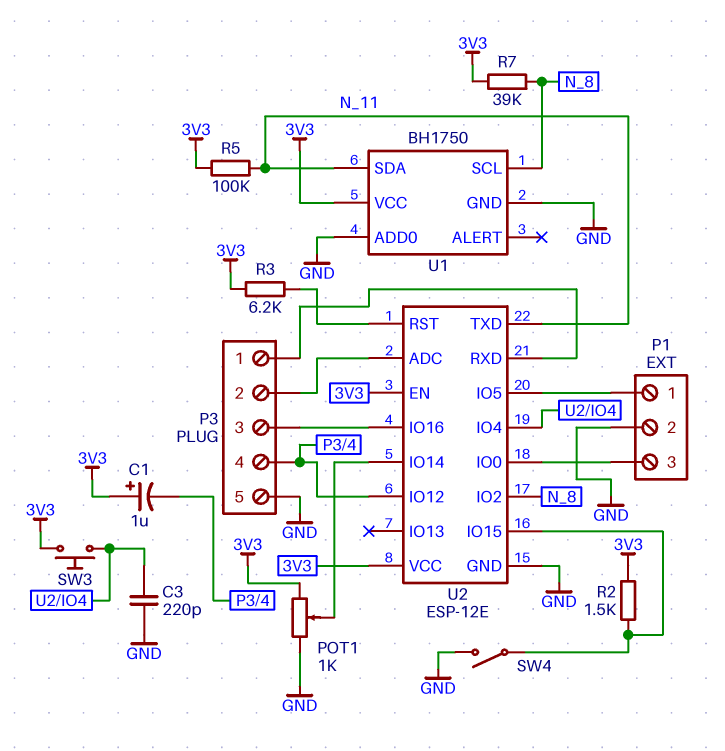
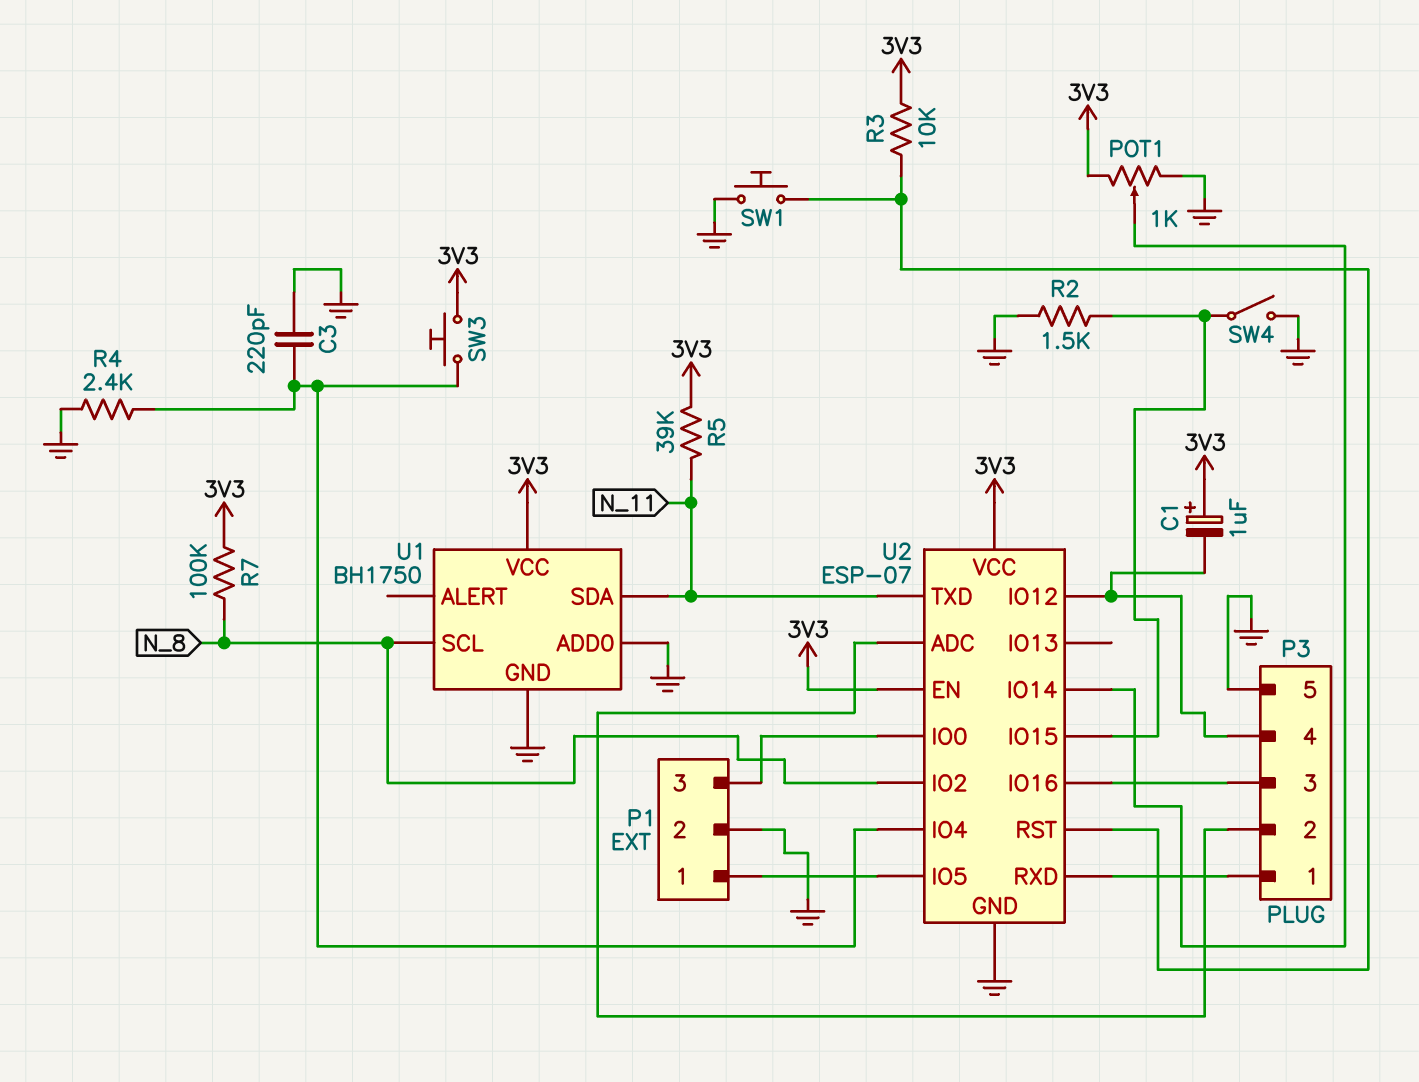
R2: 1.5k (3V3, U2/IO15) -> 1.5k (GND, U2/IO15)
R3: 6.2k (3V3, U2/RST) -> 10k (3V3, U2/RST)
R4: none -> 2.4k (GND, U2/IO4)
R5: 100k (3V3, N_11) -> 39k (3V3, N_11)
R7: 39k (3V3, N_8) -> 100k (3V3, N_8)
SW1: none -> button (GND, U2/RST)
U2: ESP-12E -> ESP-07

